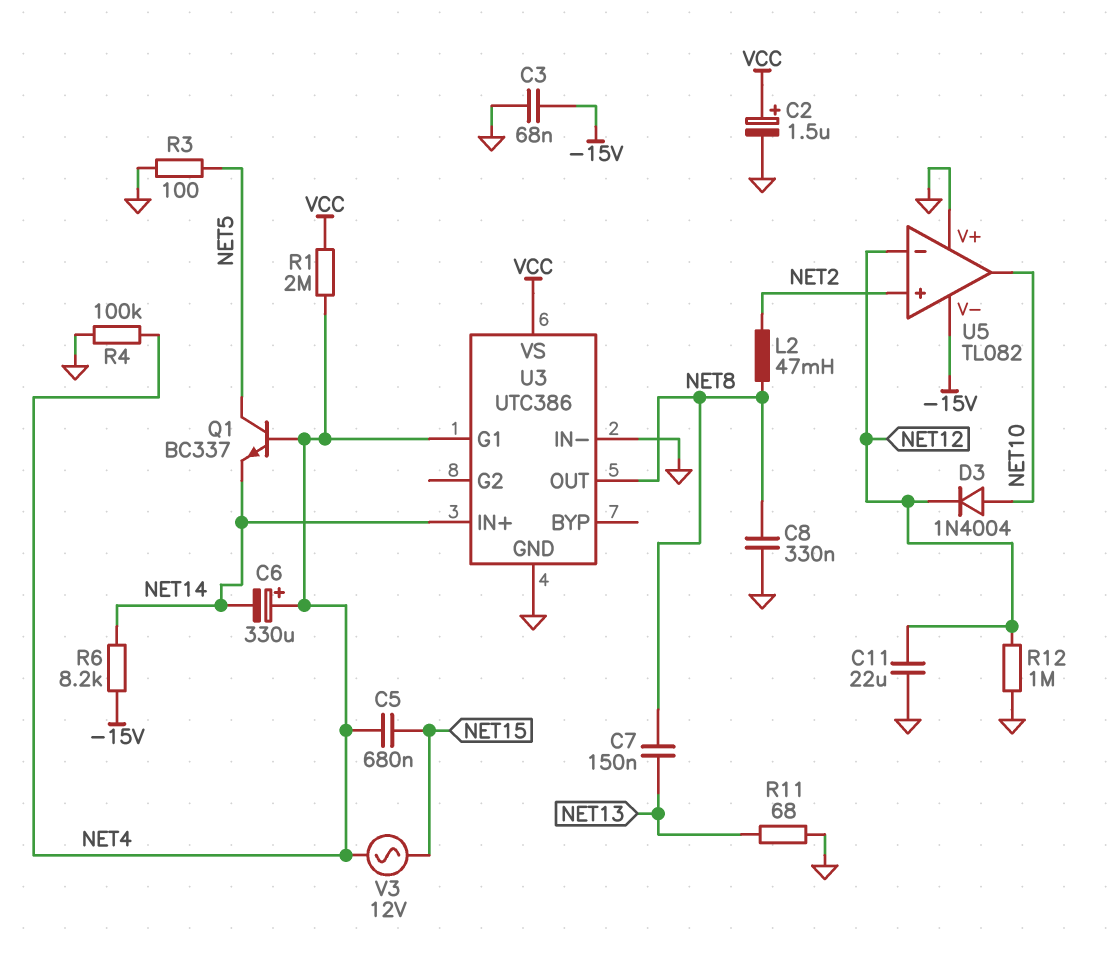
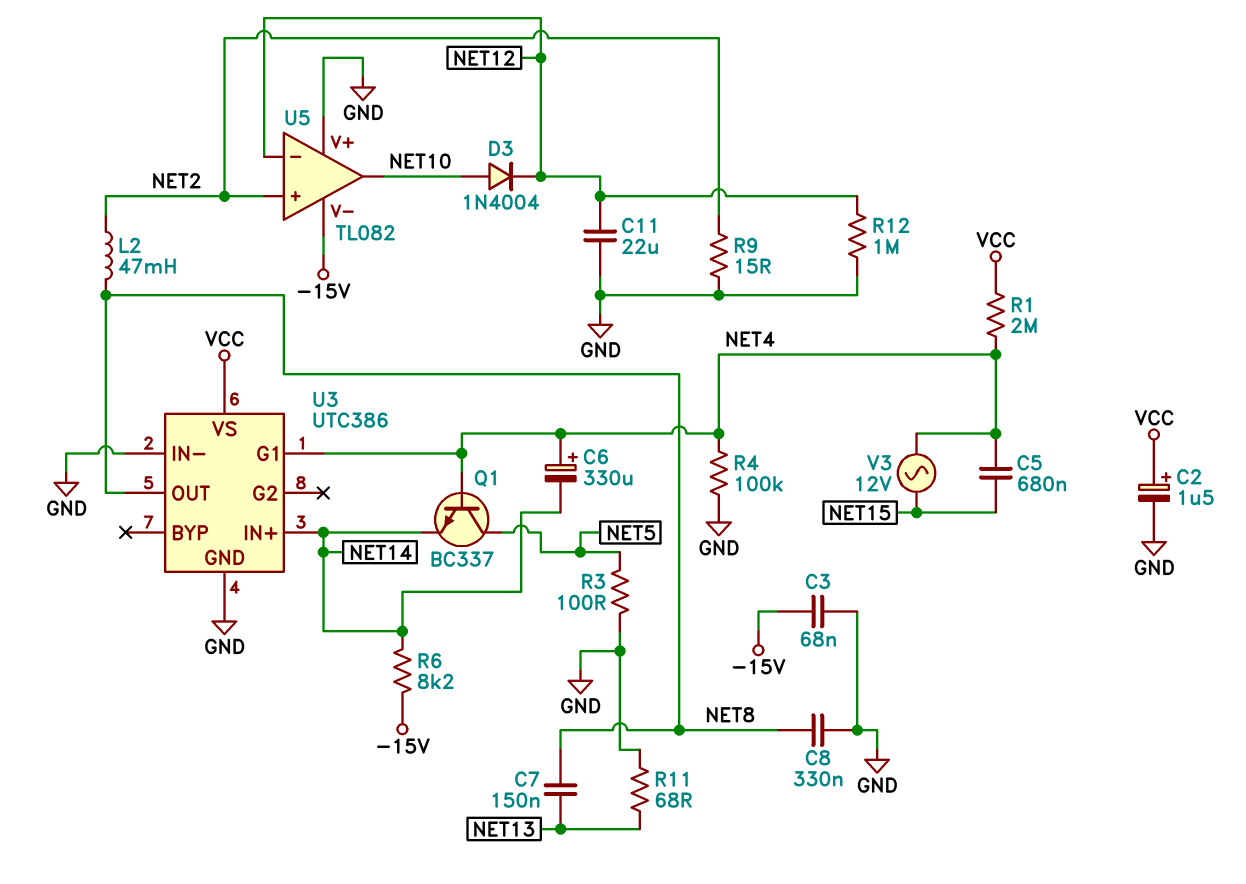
R9: none -> 15 (GND, NET2)

